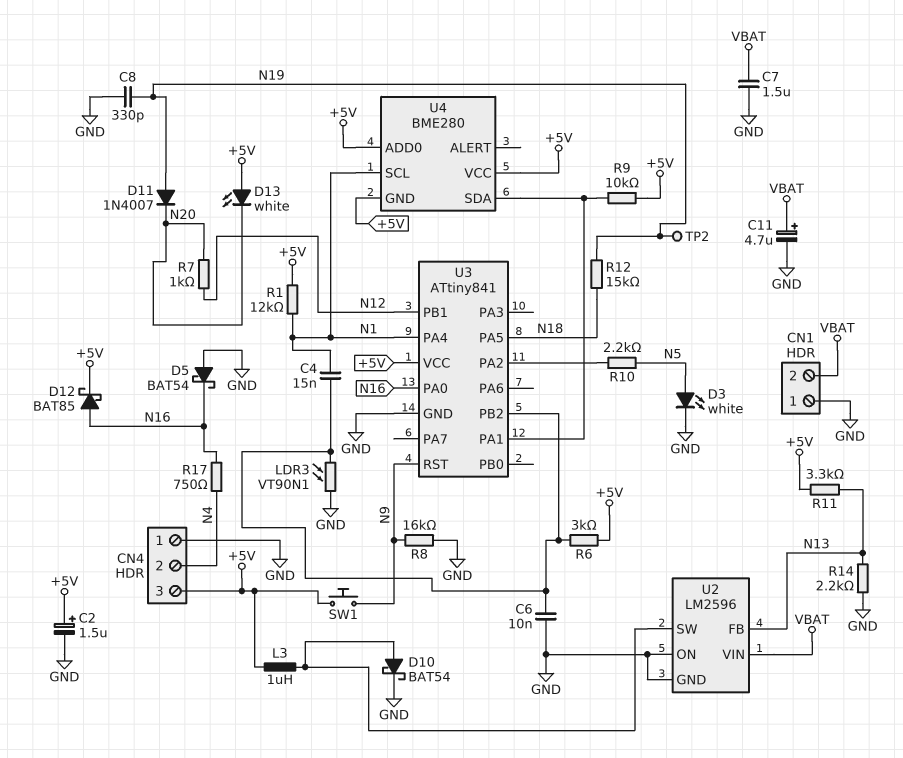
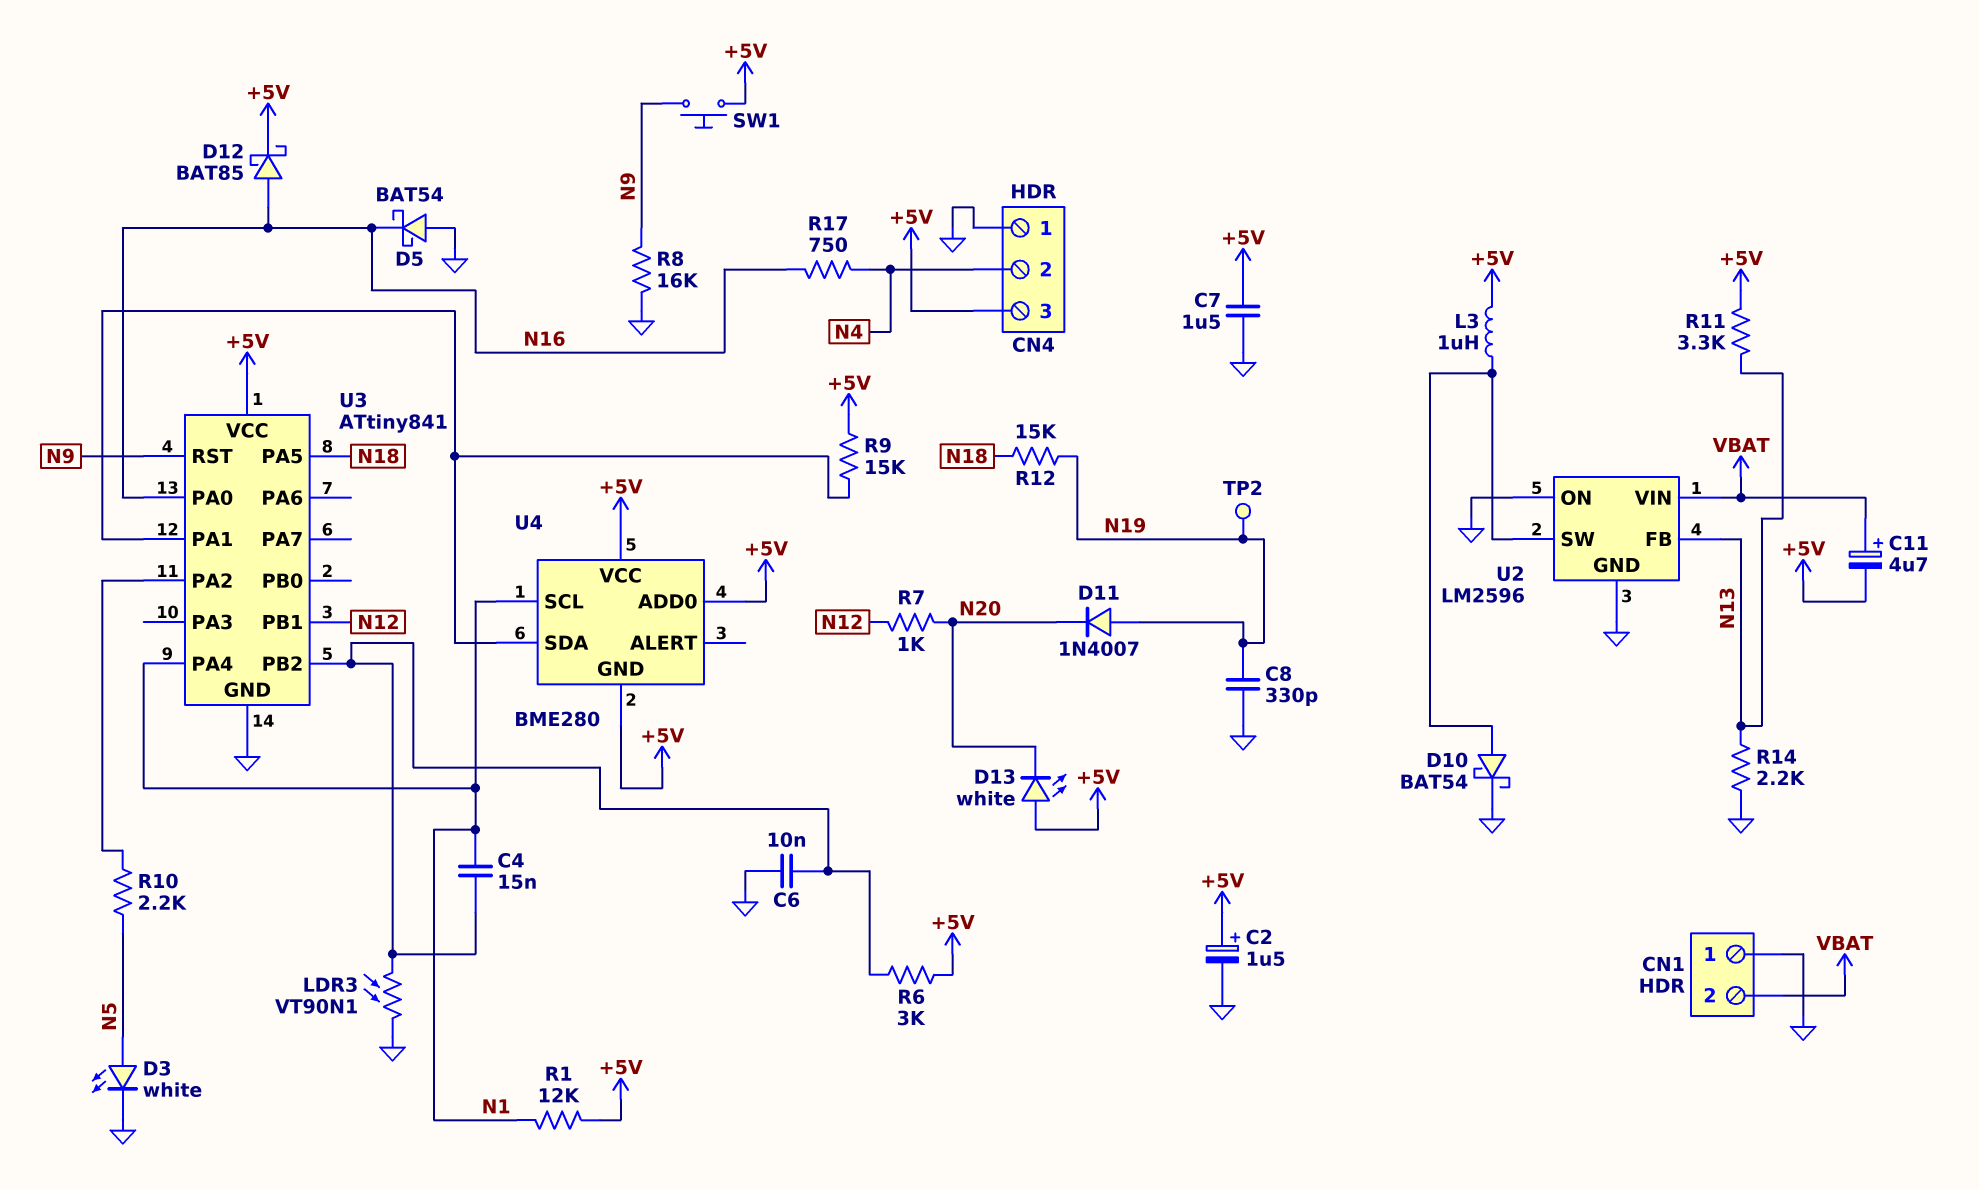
C7: 1.5uF (GND, VBAT) -> 1.5uF (+5V, GND)
C11: 4.7uF (plus VBAT, minus GND) -> 4.7uF (plus VBAT, minus +5V)
R9: 10k (+5V, U3/PA1) -> 15k (+5V, U3/PA1)

